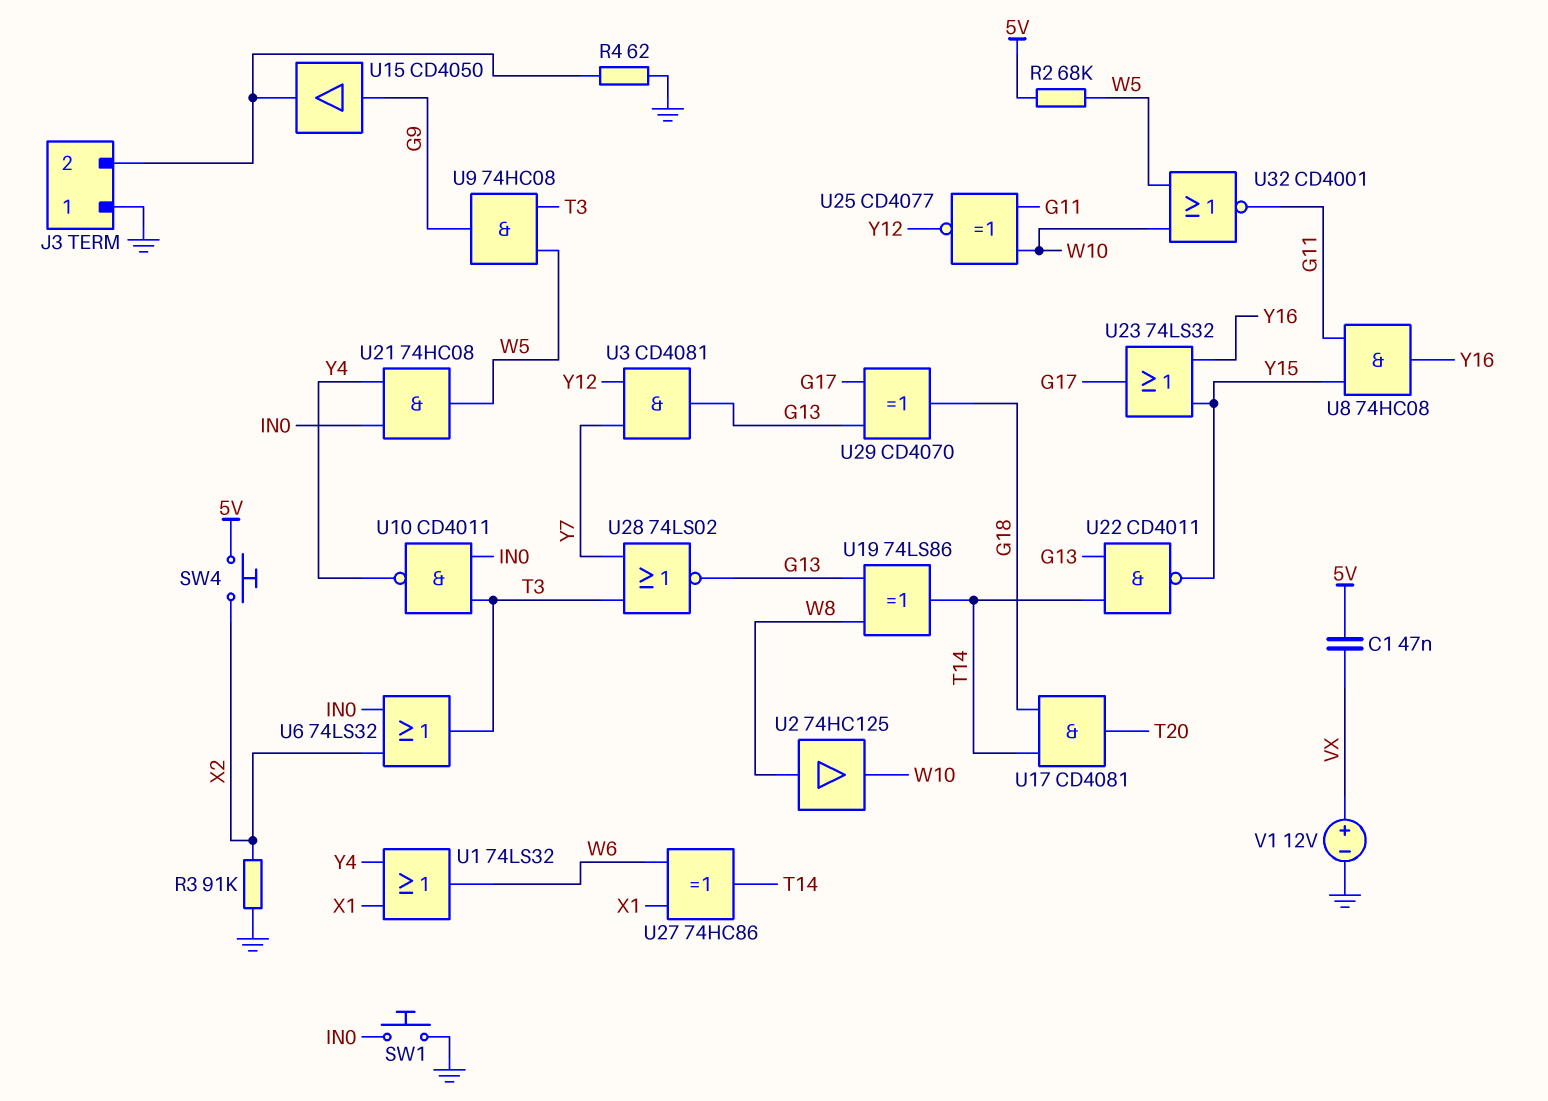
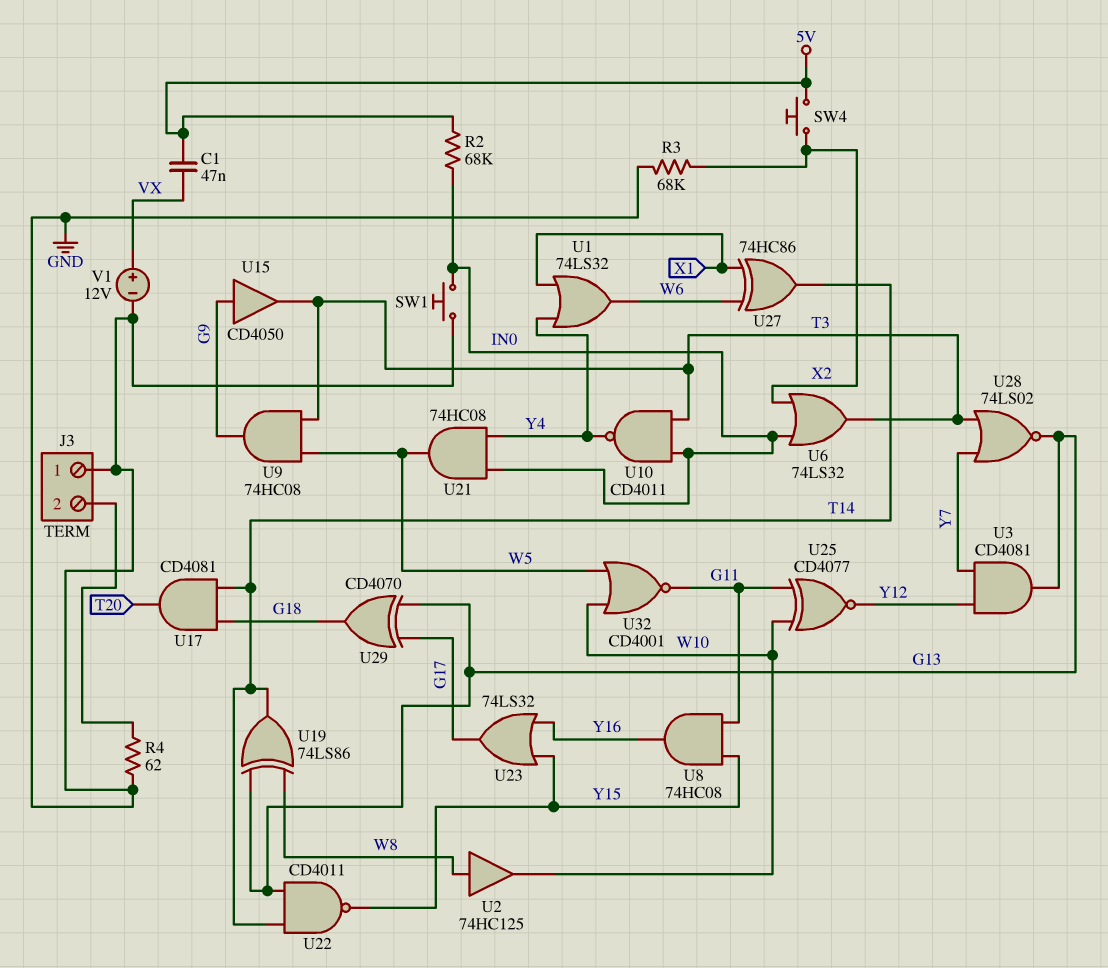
R2: 68k (5V, W5) -> 68k (5V, IN0)
R3: 91k (GND, X2) -> 68k (GND, X2)
U15: buffer CD4050 (in G9, out J3/2) -> buffer CD4050 (in G9, out T3)

